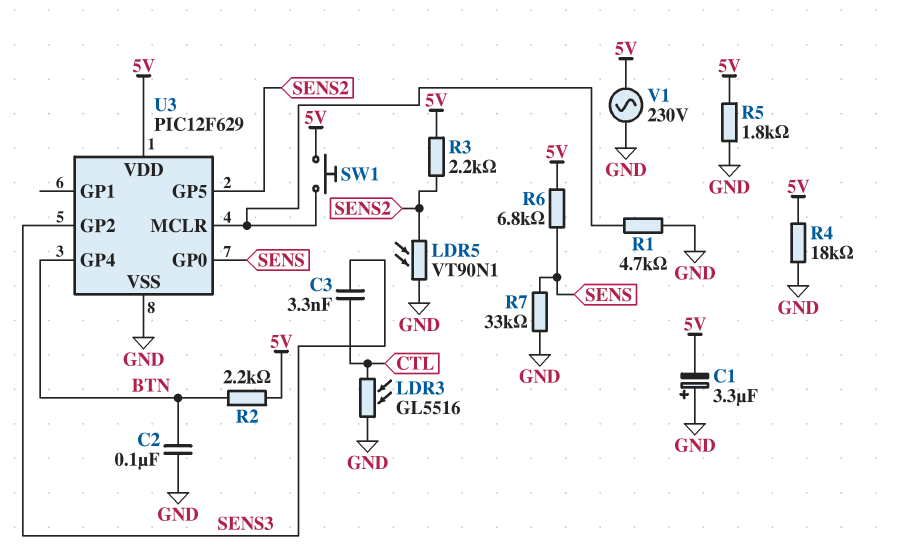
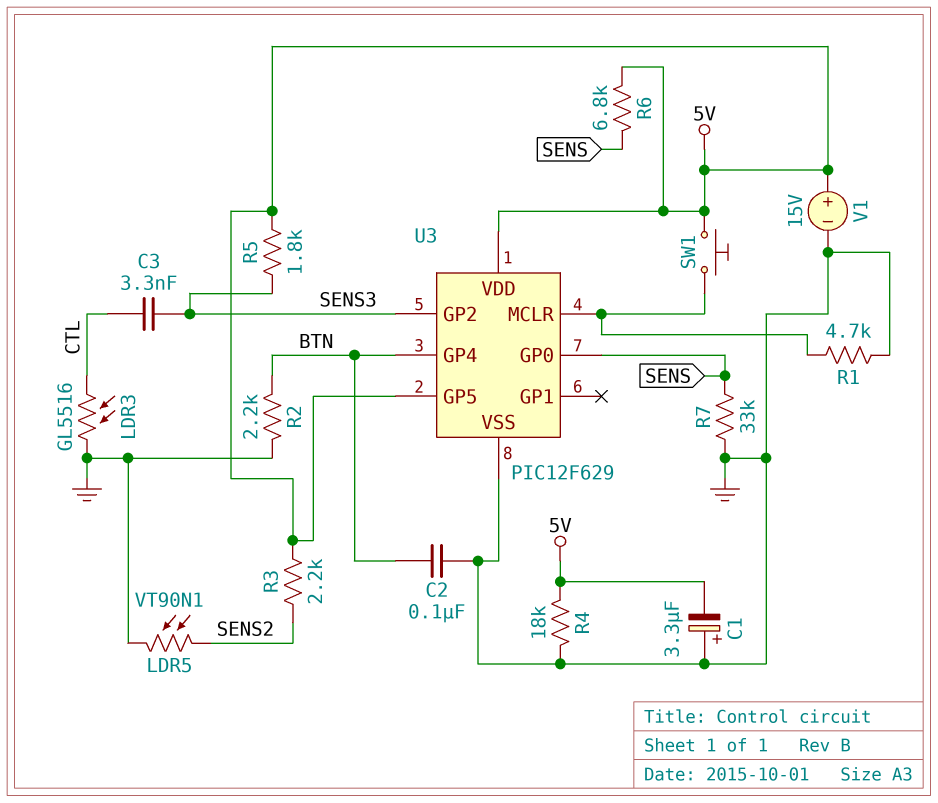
R2: 2.2k (5V, BTN) -> 2.2k (BTN, GND)
R5: 1.8k (5V, GND) -> 1.8k (5V, SENS3)
U3 pin GP5: SENS2 -> 5V
V1: AC 230V (5V, GND) -> 15V (plus 5V, minus GND)

